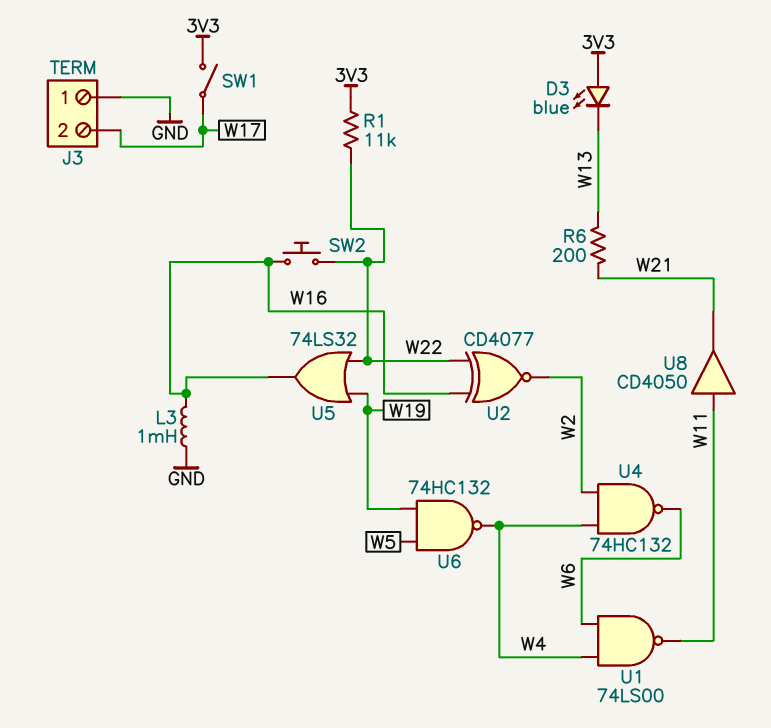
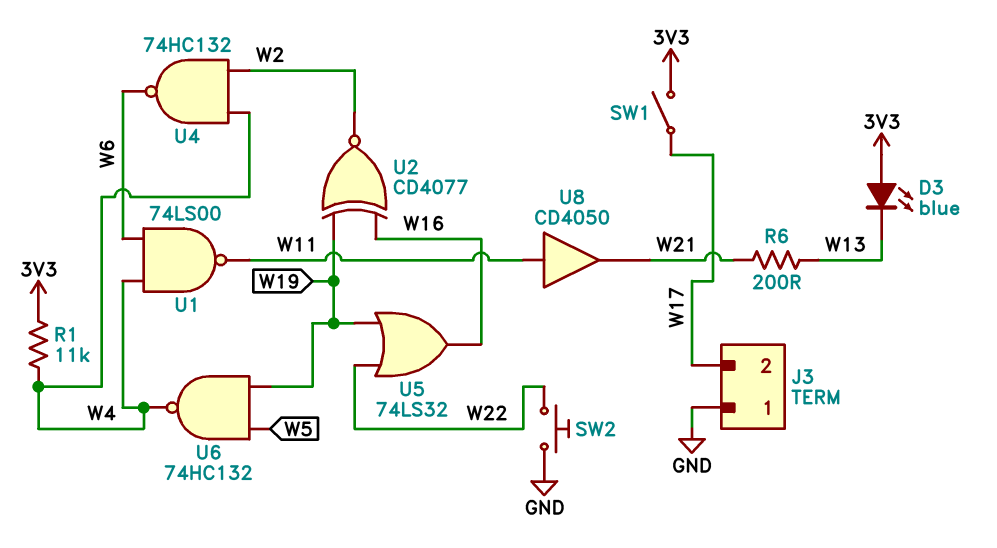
L3: 1mH (GND, W16) -> none
R1: 11k (3V3, W22) -> 11k (3V3, W4)
SW2: button (W16, W22) -> button (GND, W22)
U2: XNOR CD4077 (in W16, in W22, out W2) -> XNOR CD4077 (in W16, in W19, out W2)

